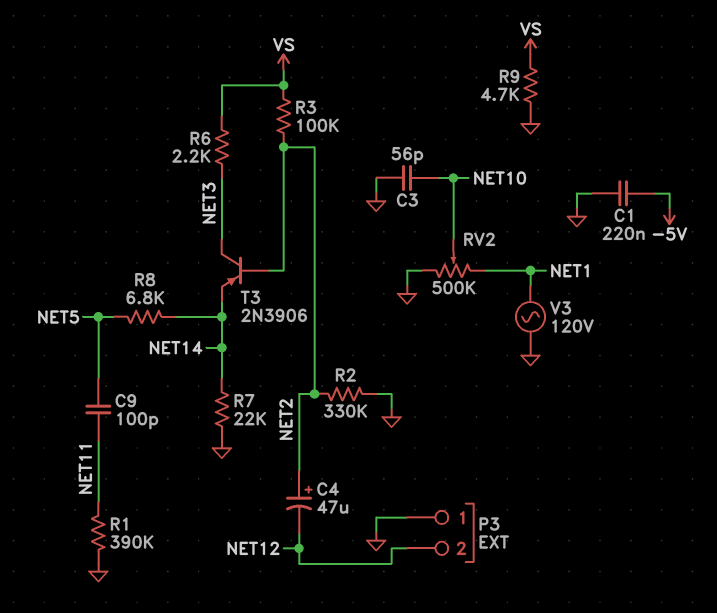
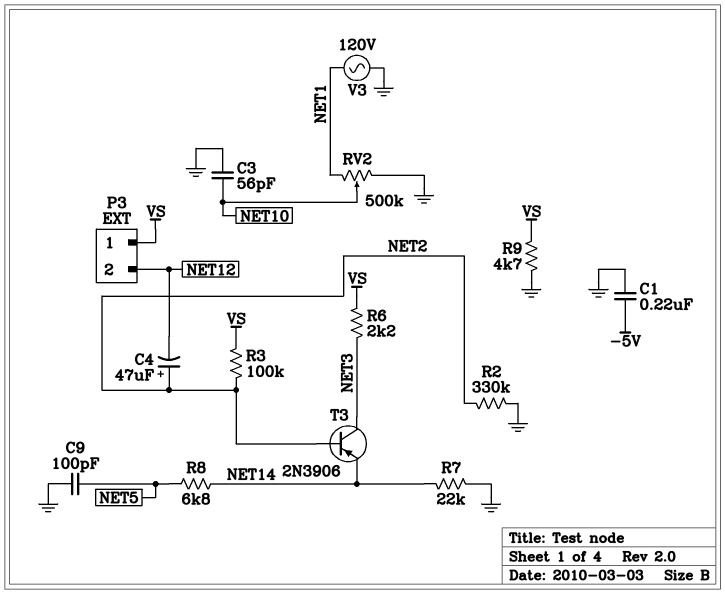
C9: 100pF (NET5, NET11) -> 100pF (GND, NET5)
P3 pin 1: GND -> VS
R1: 390k (GND, NET11) -> none

